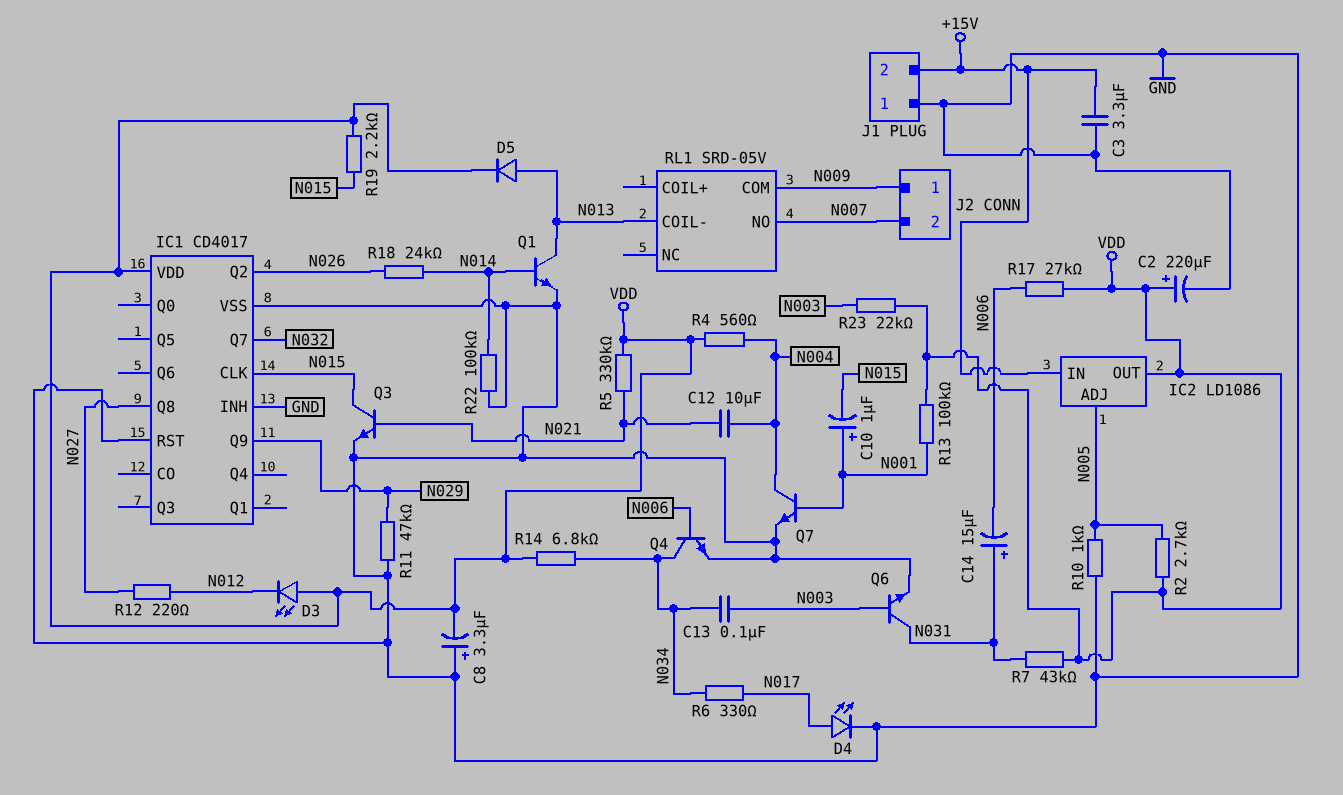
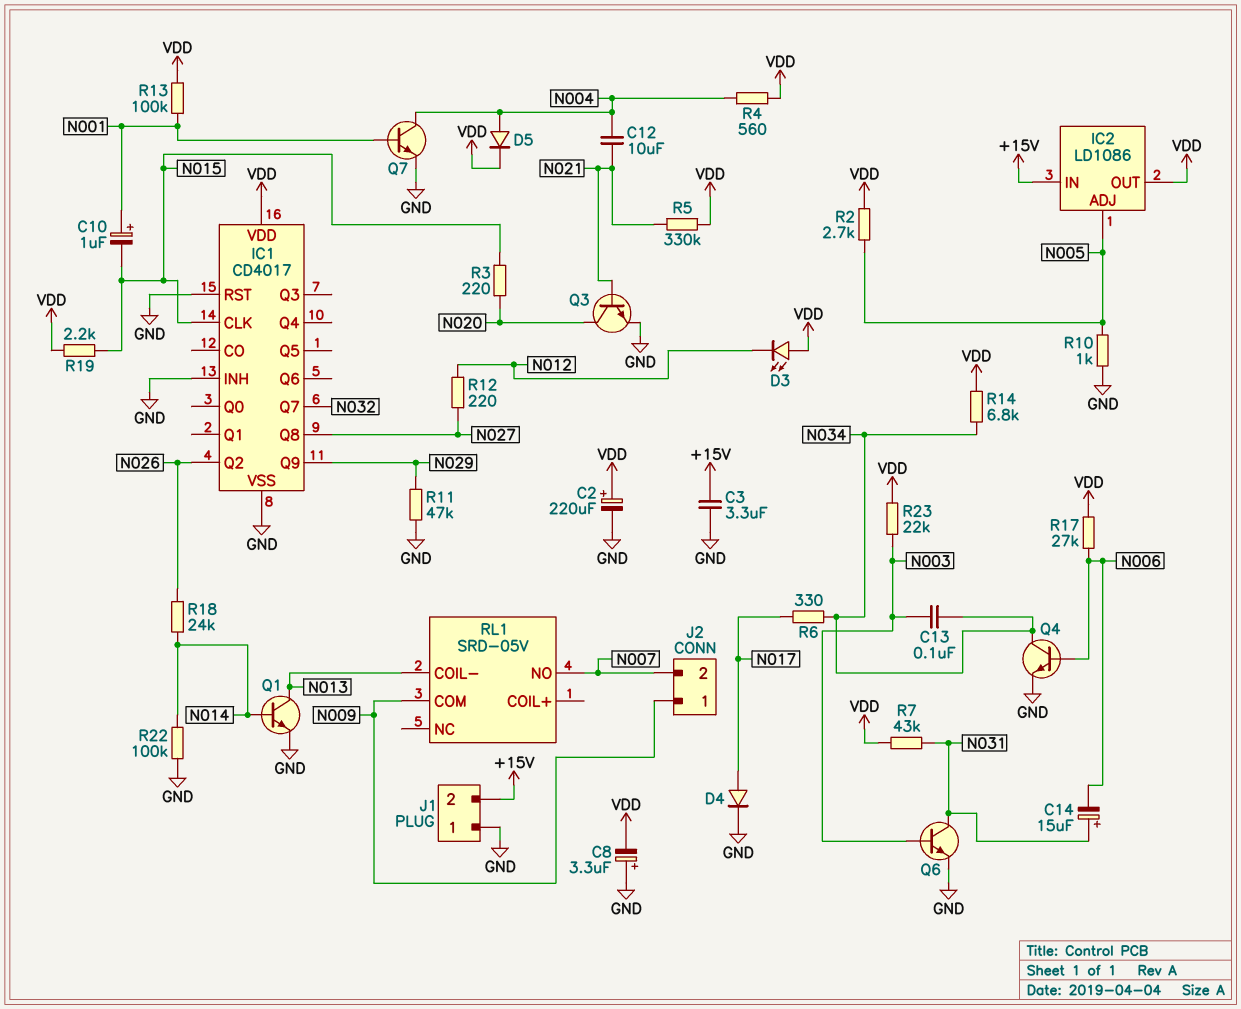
D4: LED (A N017, K GND) -> diode (A N017, K GND)
D5: diode (A N013, K VDD) -> diode (A N004, K VDD)
Q3: NPN (B N021, C N015, E GND) -> NPN (B N021, C N020, E GND)
R3: none -> 220 (N015, N020)

